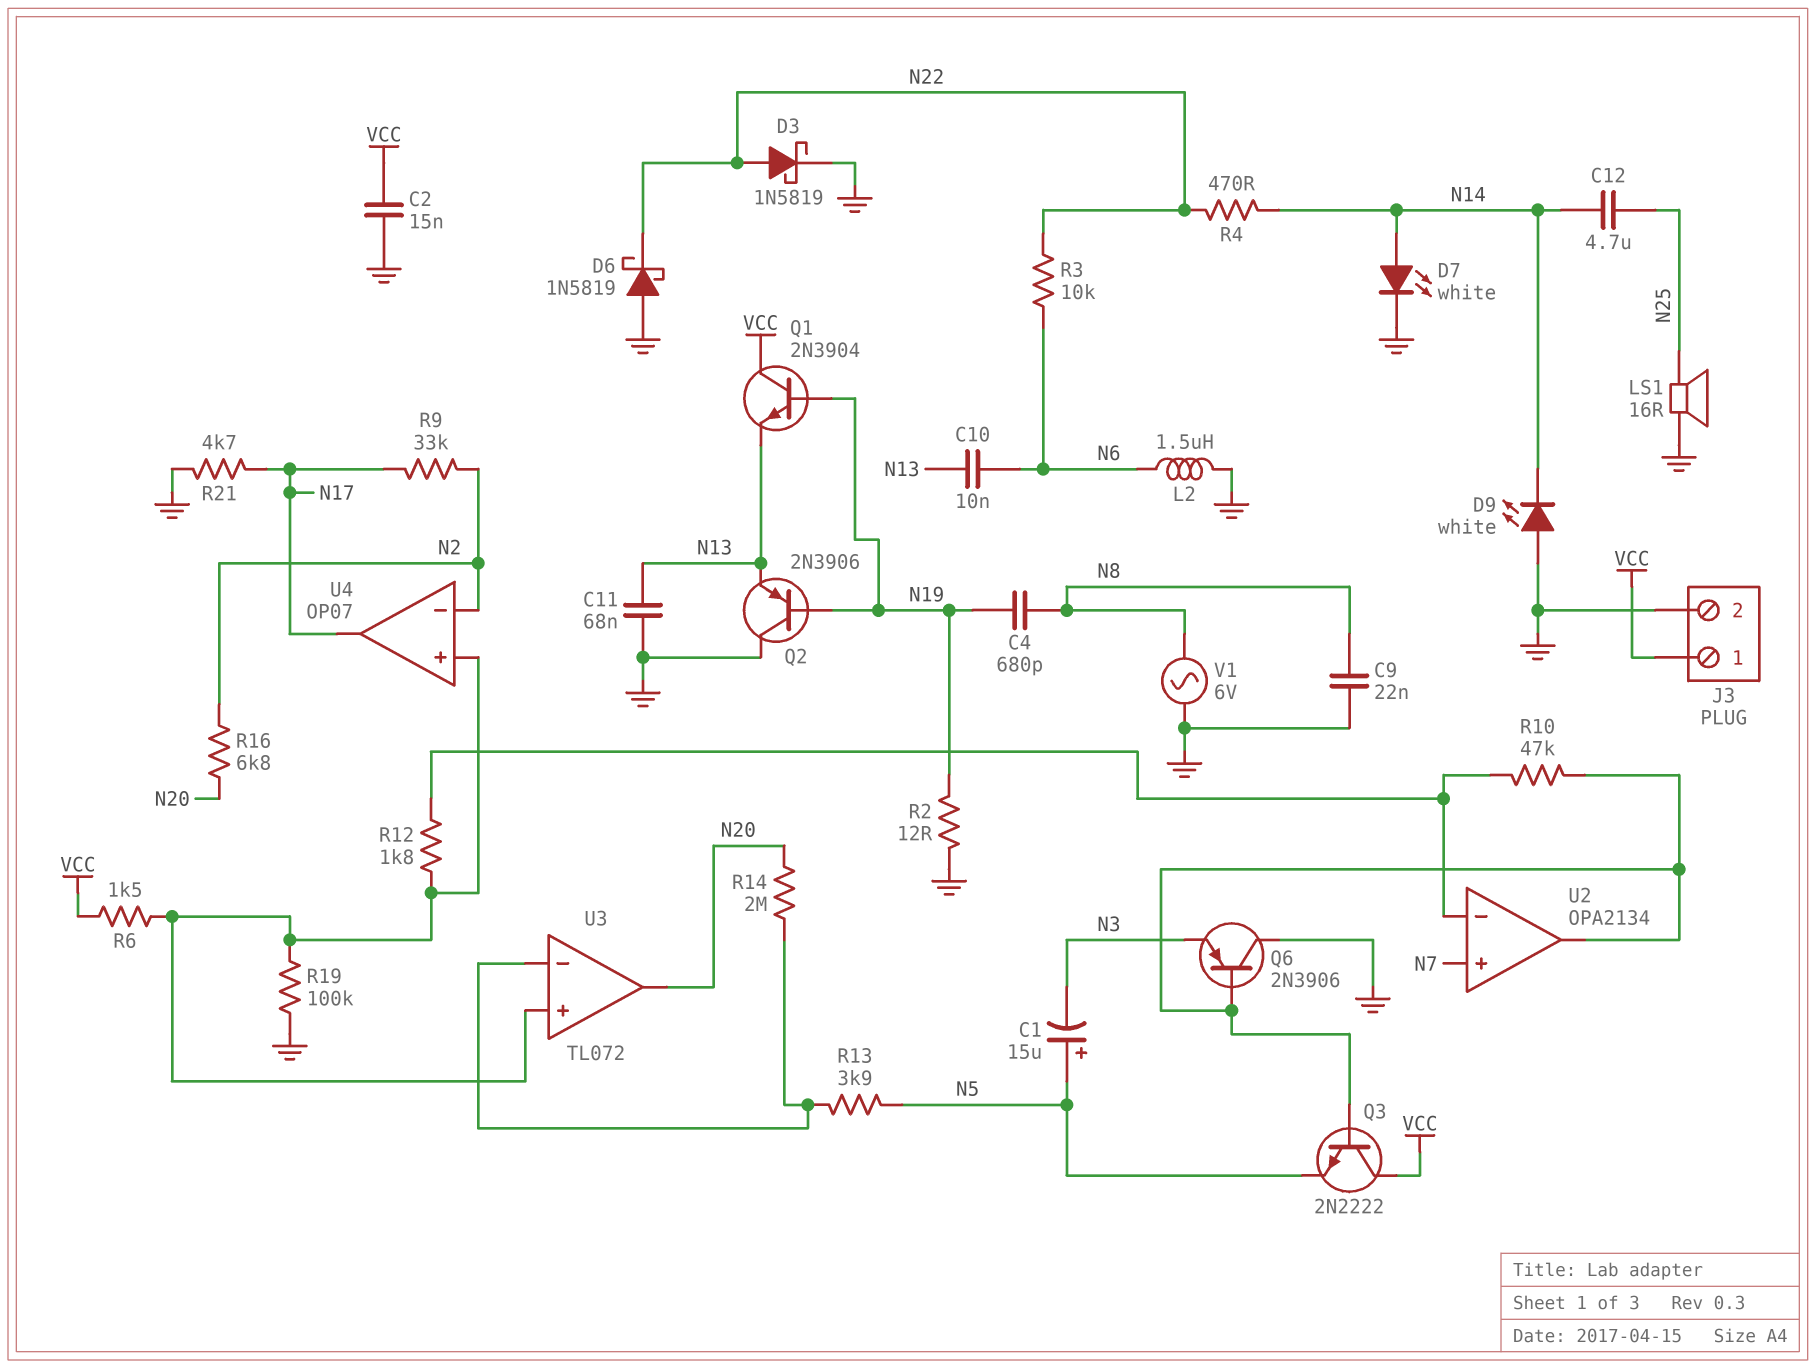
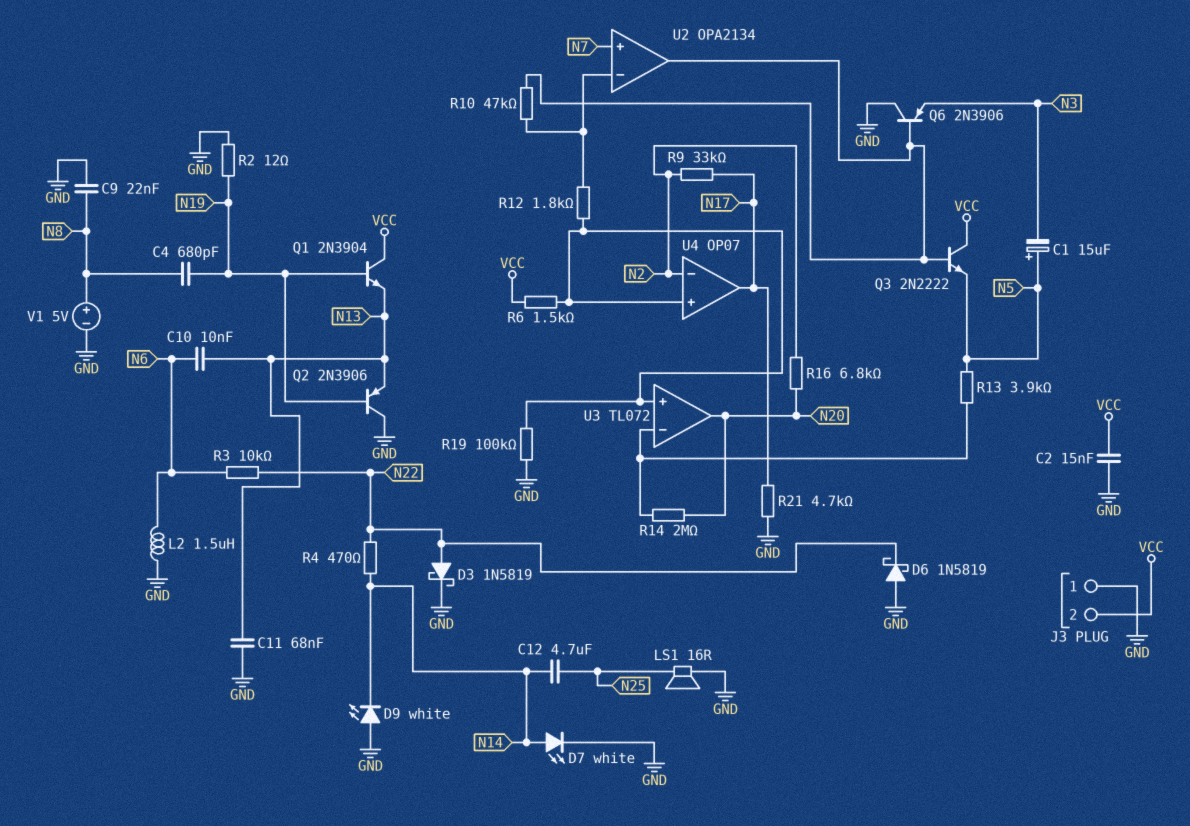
J3 pin 1: VCC -> GND
J3 pin 2: GND -> VCC
V1: AC 6V (GND, N8) -> 5V (plus N8, minus GND)

